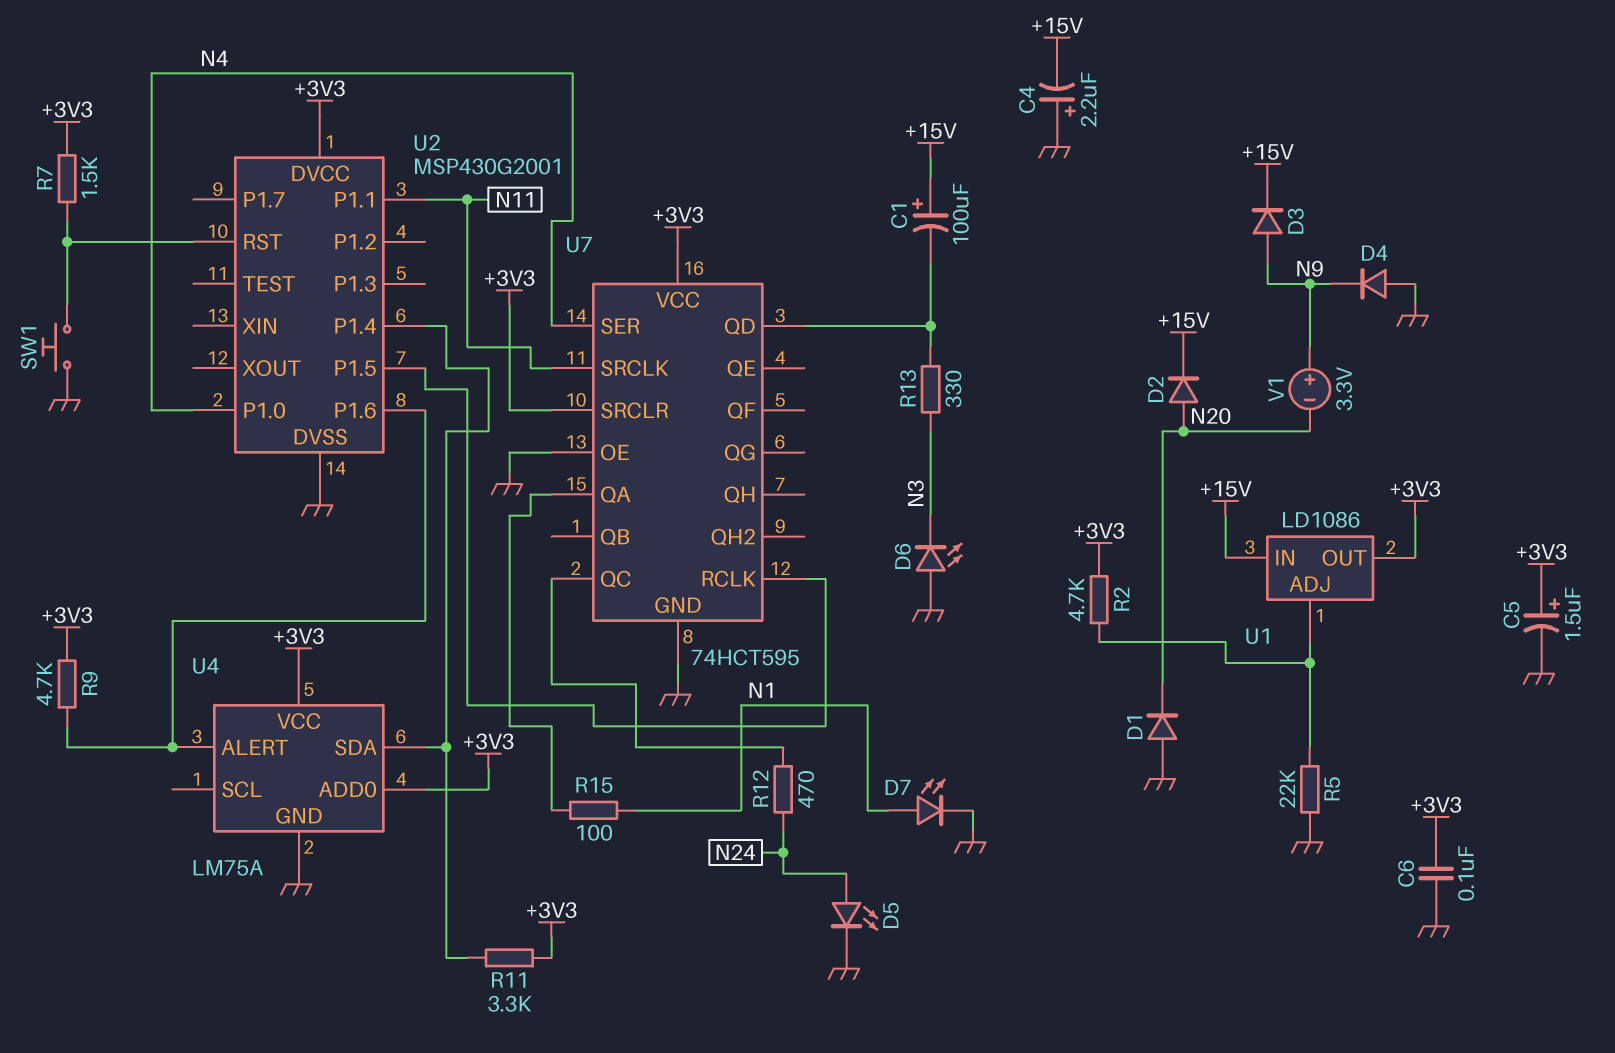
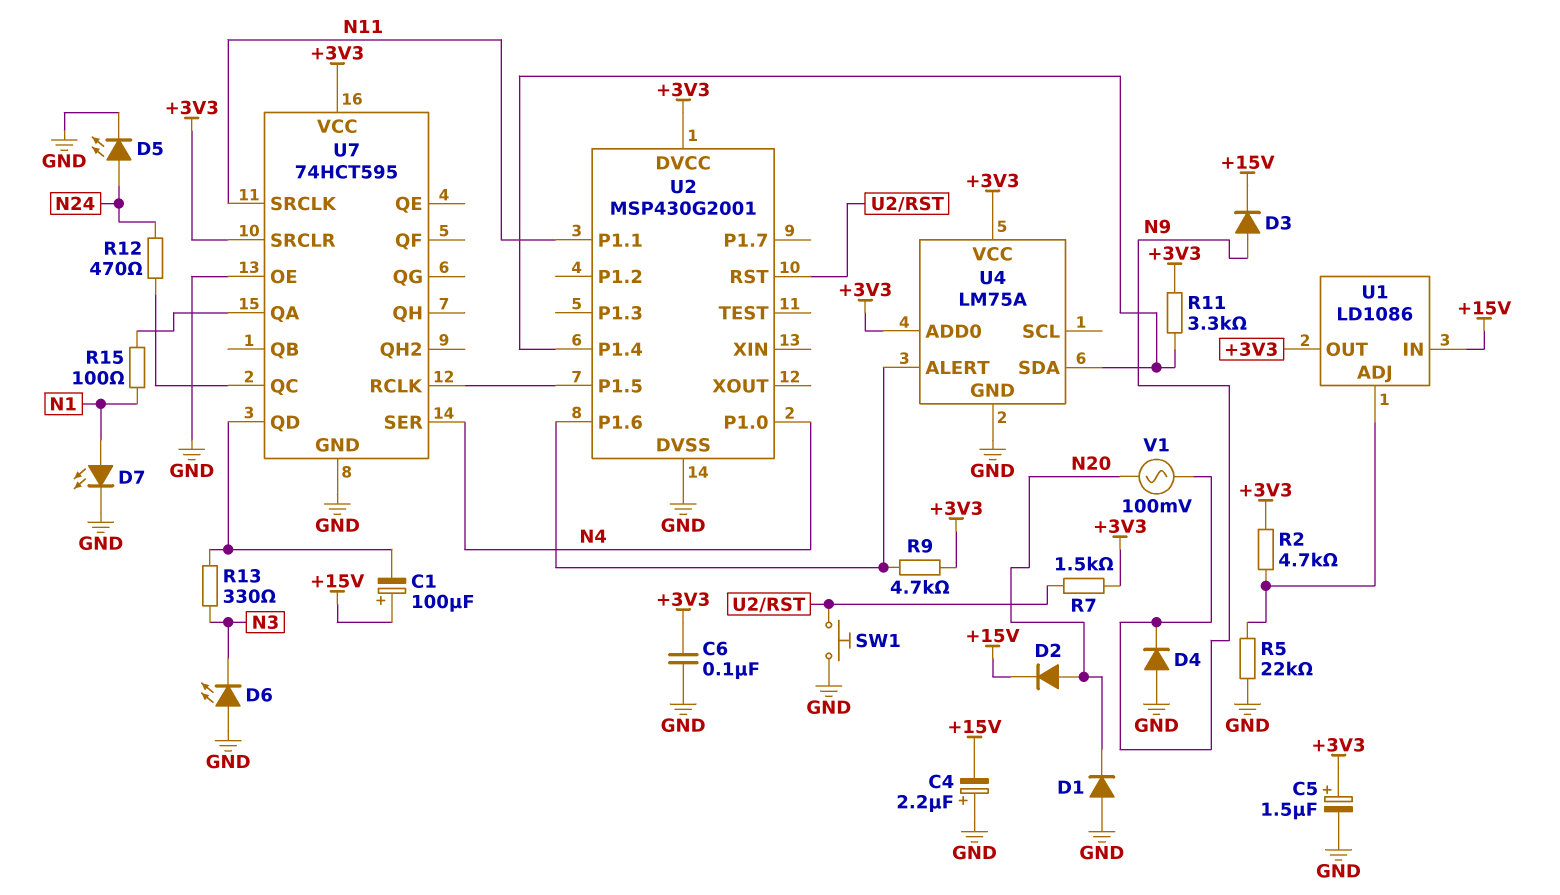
V1: 3.3V (plus N9, minus N20) -> AC 100mV (N9, N20)

